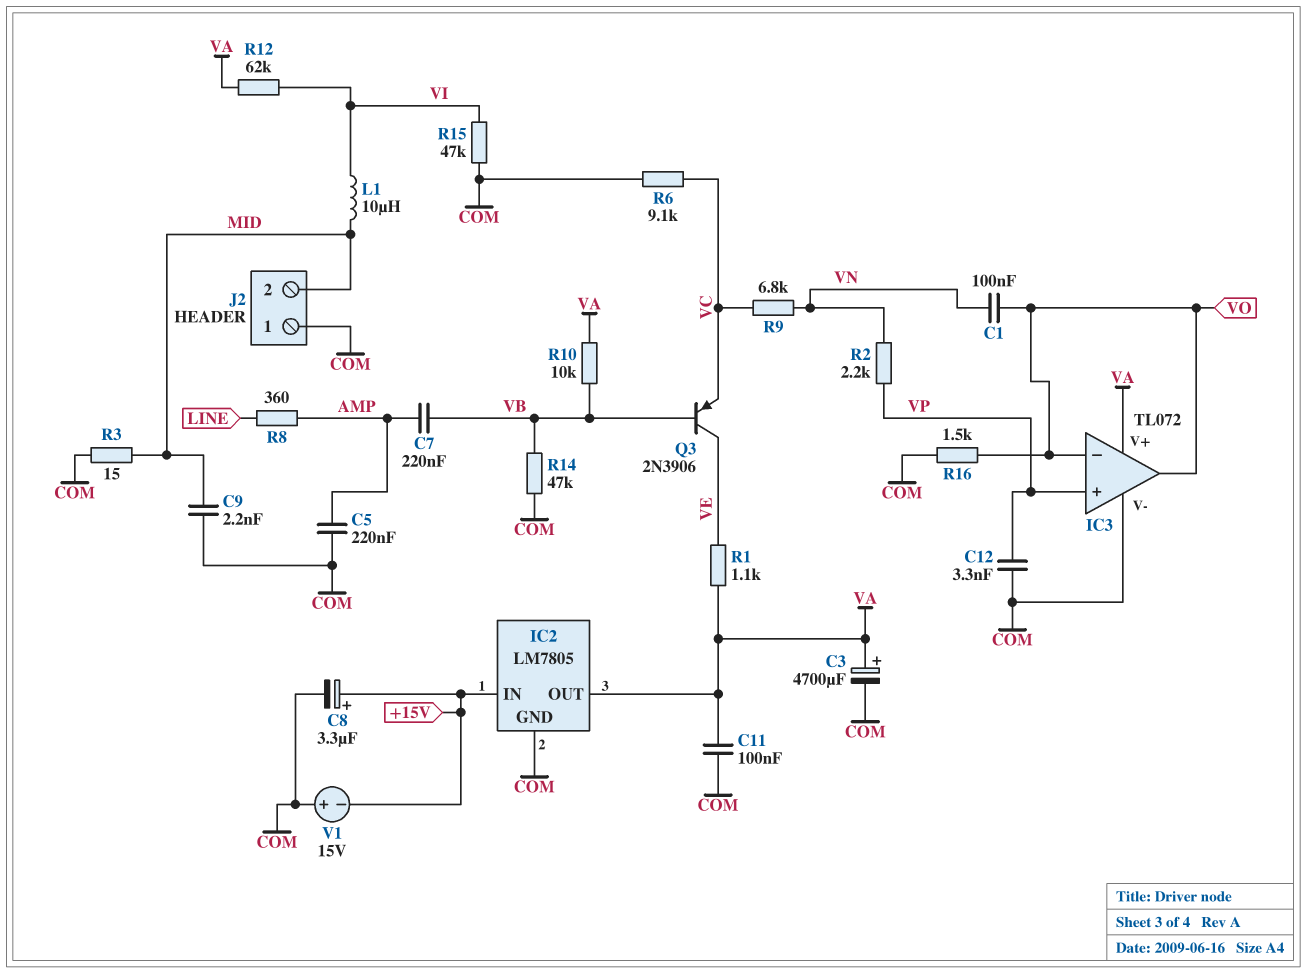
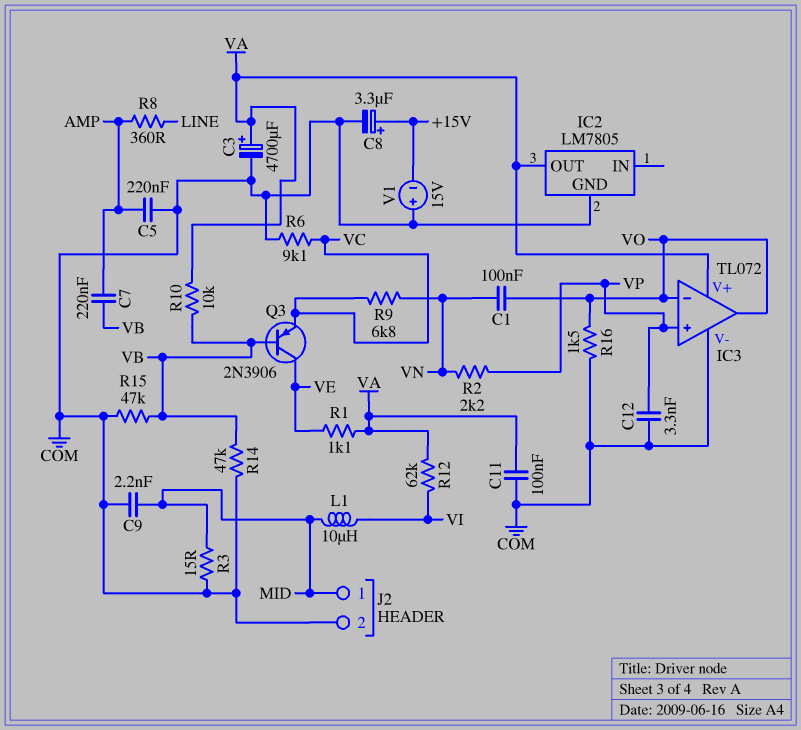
IC2 pin IN: +15V -> none
J2 pin 1: COM -> MID
J2 pin 2: MID -> COM
R15: 47k (COM, VI) -> 47k (COM, VB)

